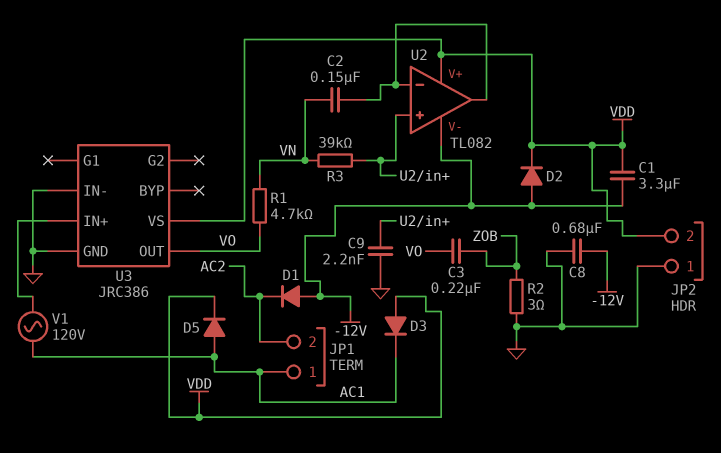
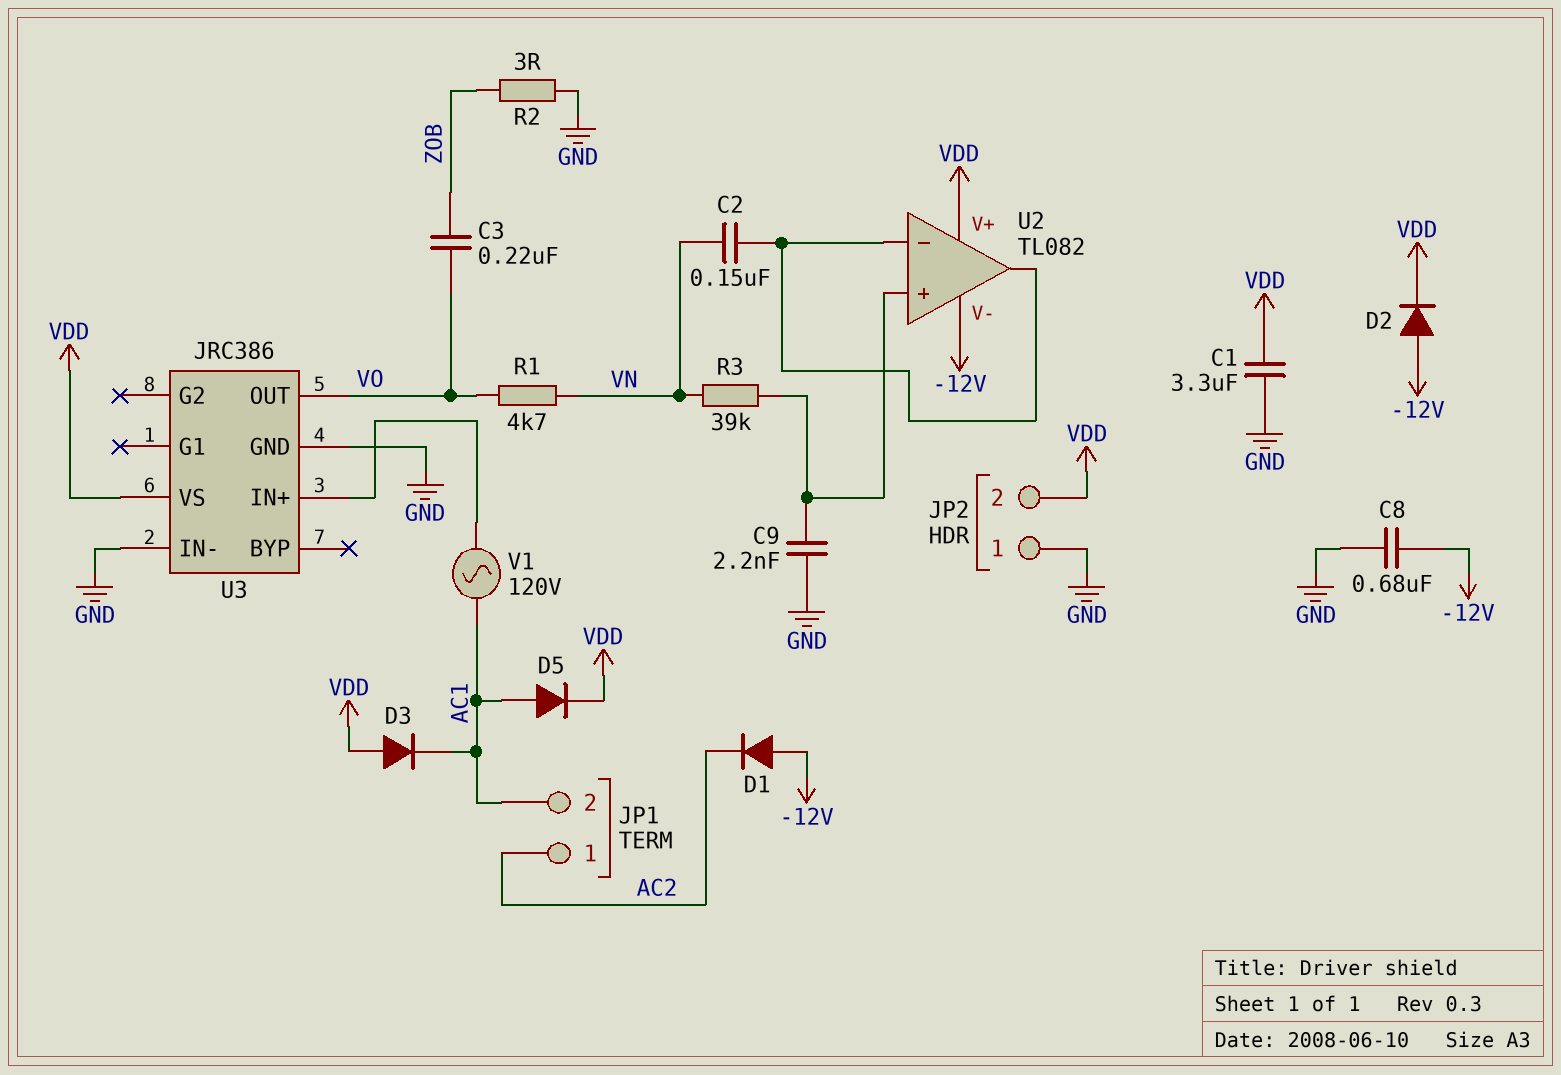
C1: 3.3uF (-12V, VDD) -> 3.3uF (GND, VDD)
JP1 pin 1: AC1 -> AC2
JP1 pin 2: AC2 -> AC1

